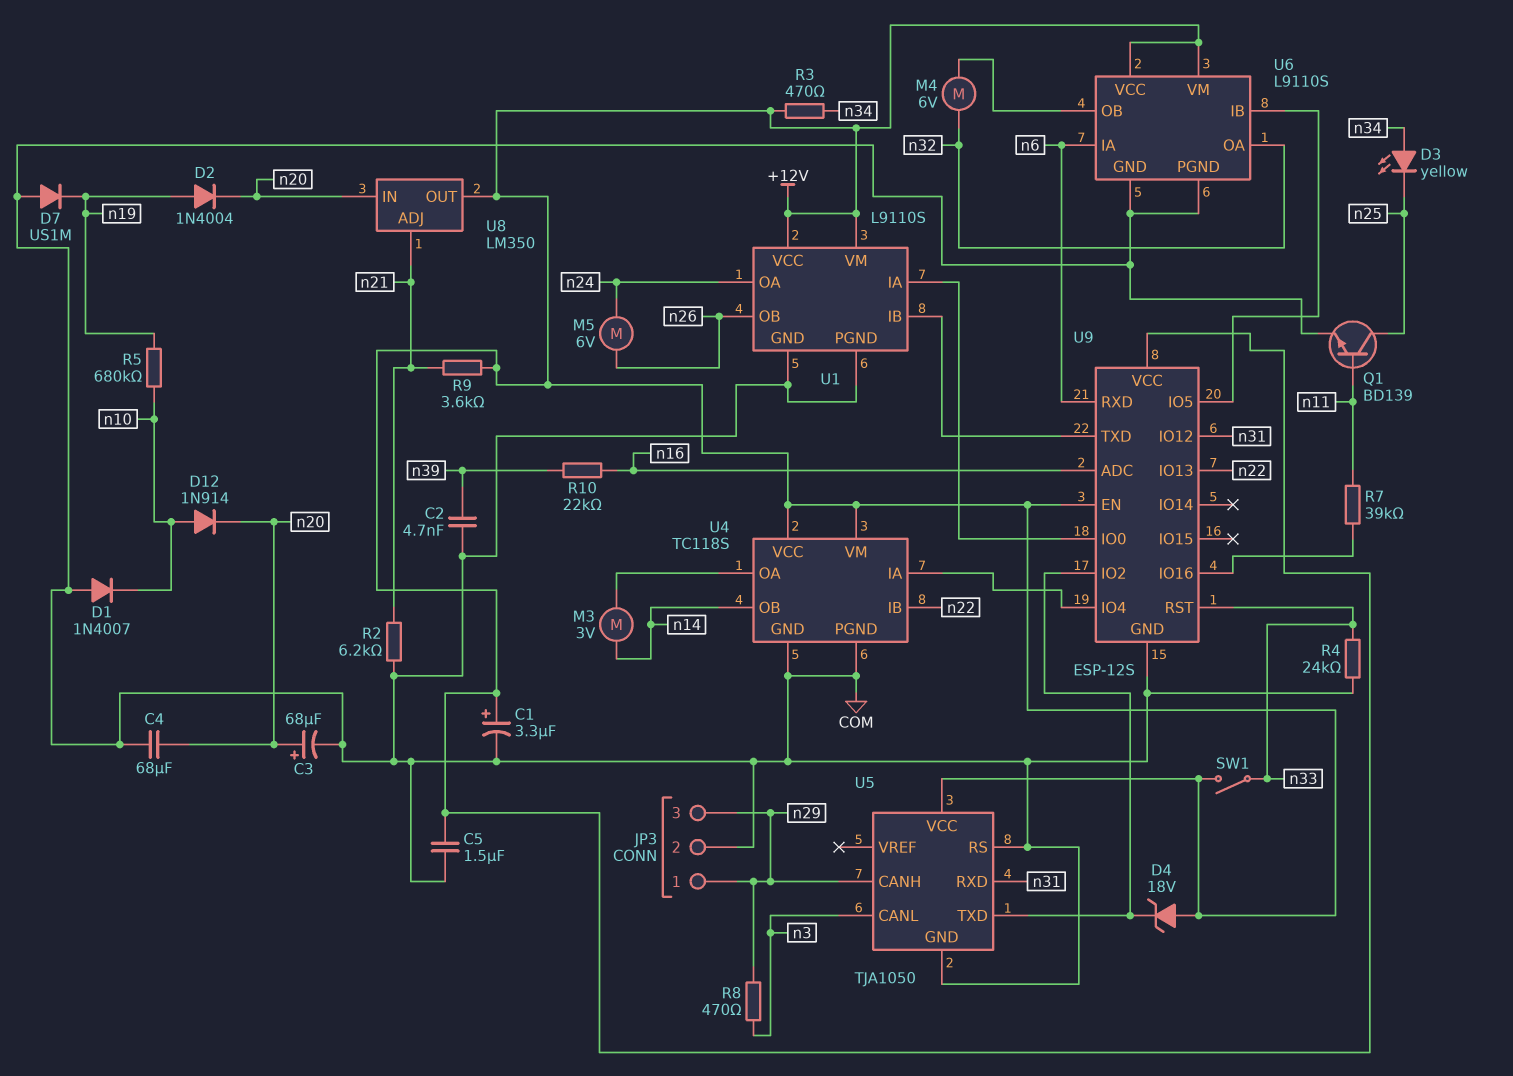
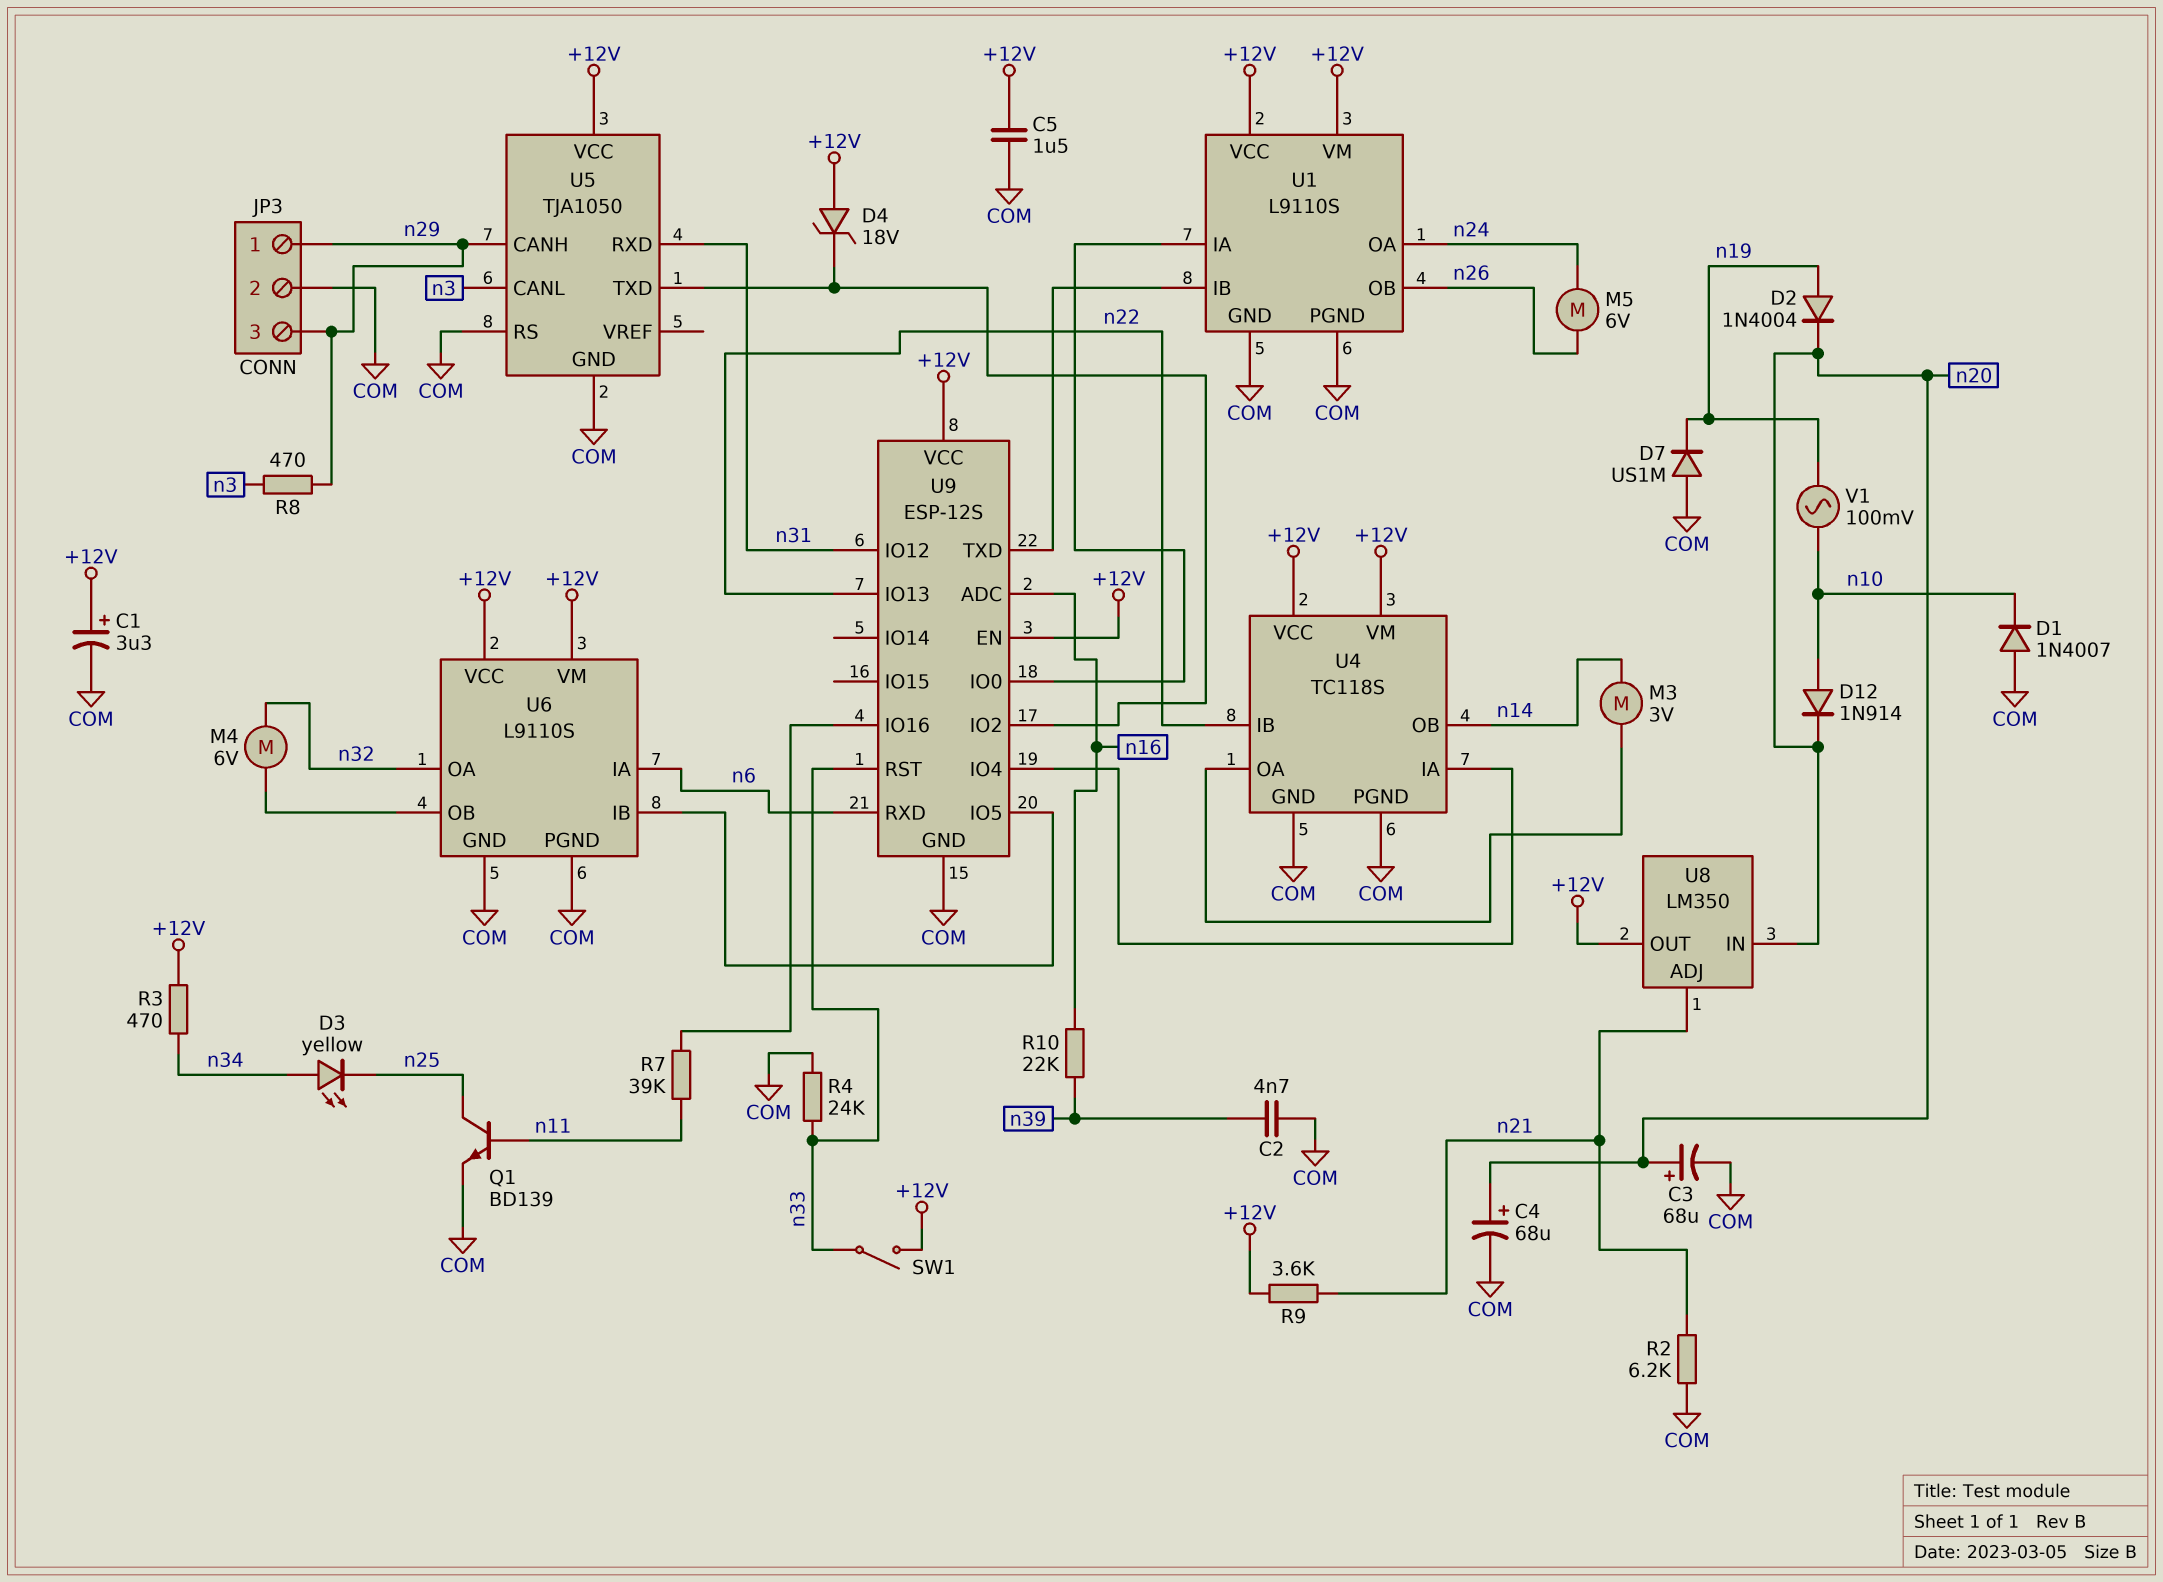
C4: 68uF (COM, n20) -> 68uF (plus n20, minus COM)
R5: 680k (n10, n19) -> none
V1: none -> AC 100mV (n10, n19)

